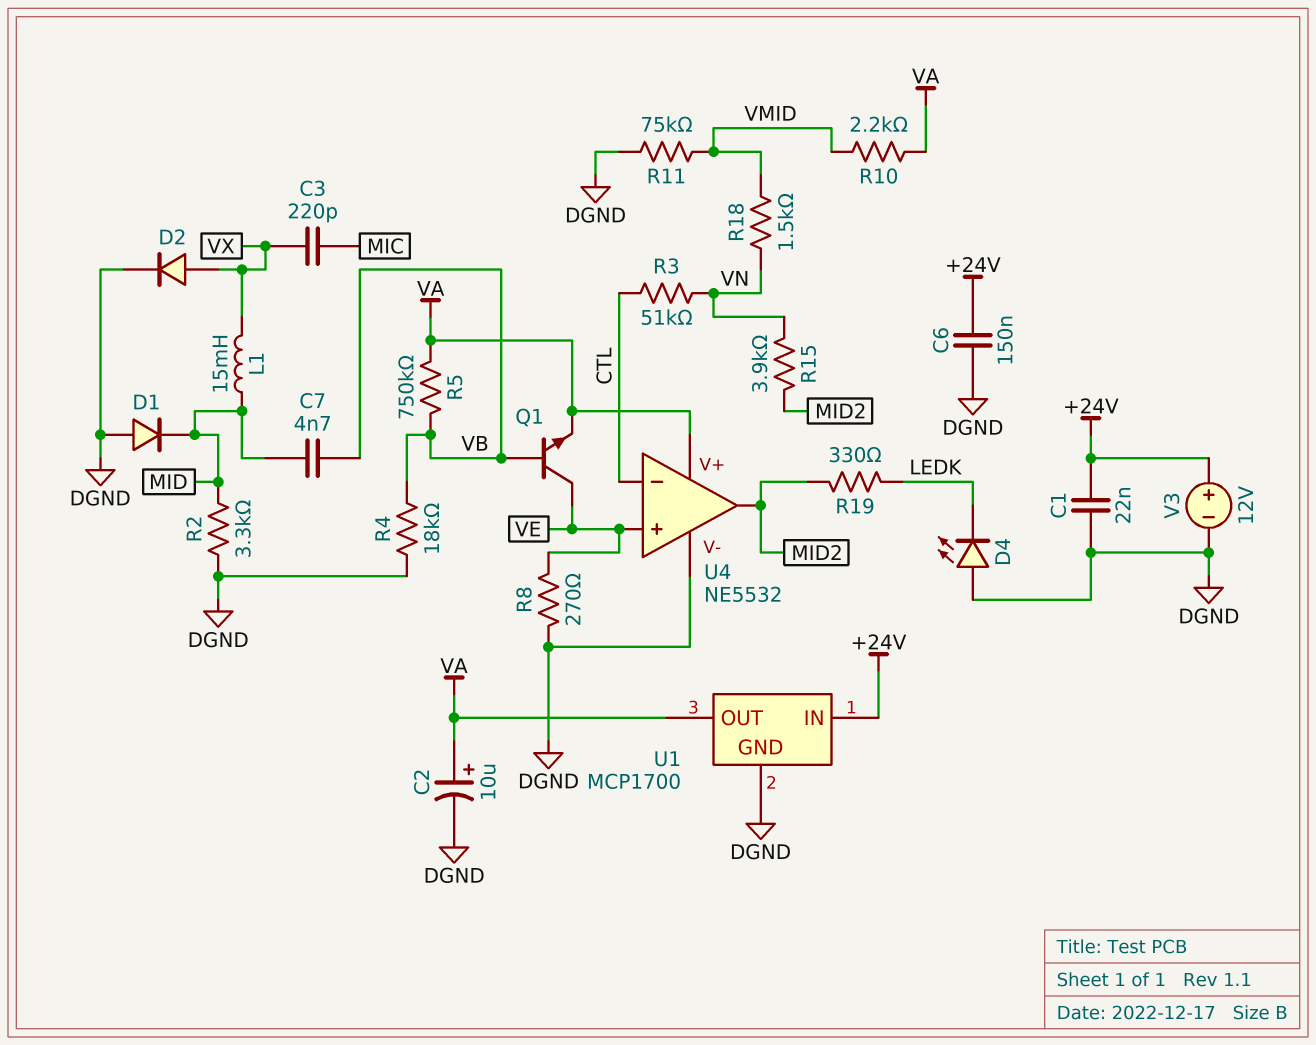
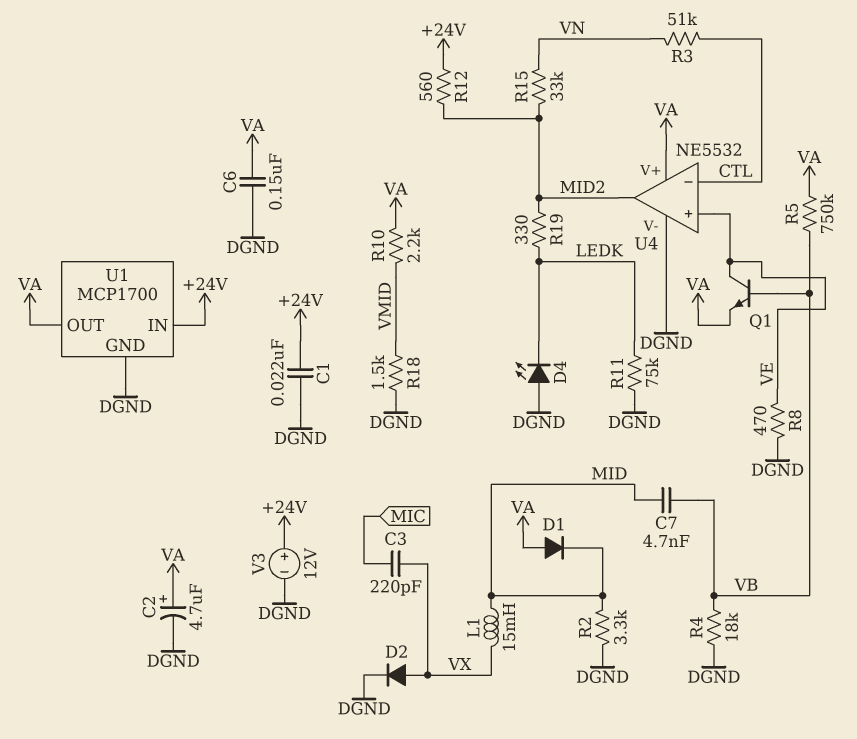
C2: 10uF (plus VA, minus DGND) -> 4.7uF (plus VA, minus DGND)
C6: 150nF (+24V, DGND) -> 150nF (DGND, VA)
D1: diode (A DGND, K MID) -> diode (A VA, K MID)
R8: 270 (DGND, VE) -> 470 (DGND, VE)
R11: 75k (DGND, VMID) -> 75k (DGND, LEDK)
R12: none -> 560 (+24V, MID2)
R15: 3.9k (MID2, VN) -> 33k (MID2, VN)
R18: 1.5k (VMID, VN) -> 1.5k (DGND, VMID)

